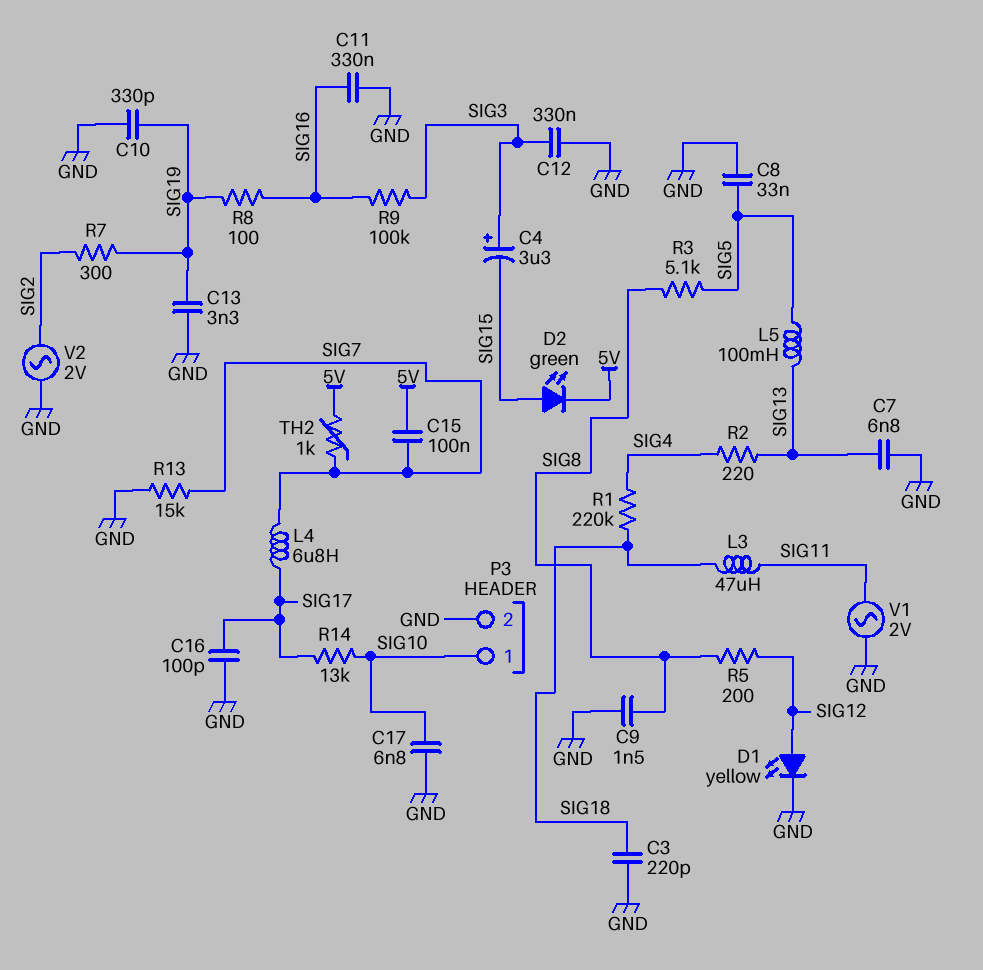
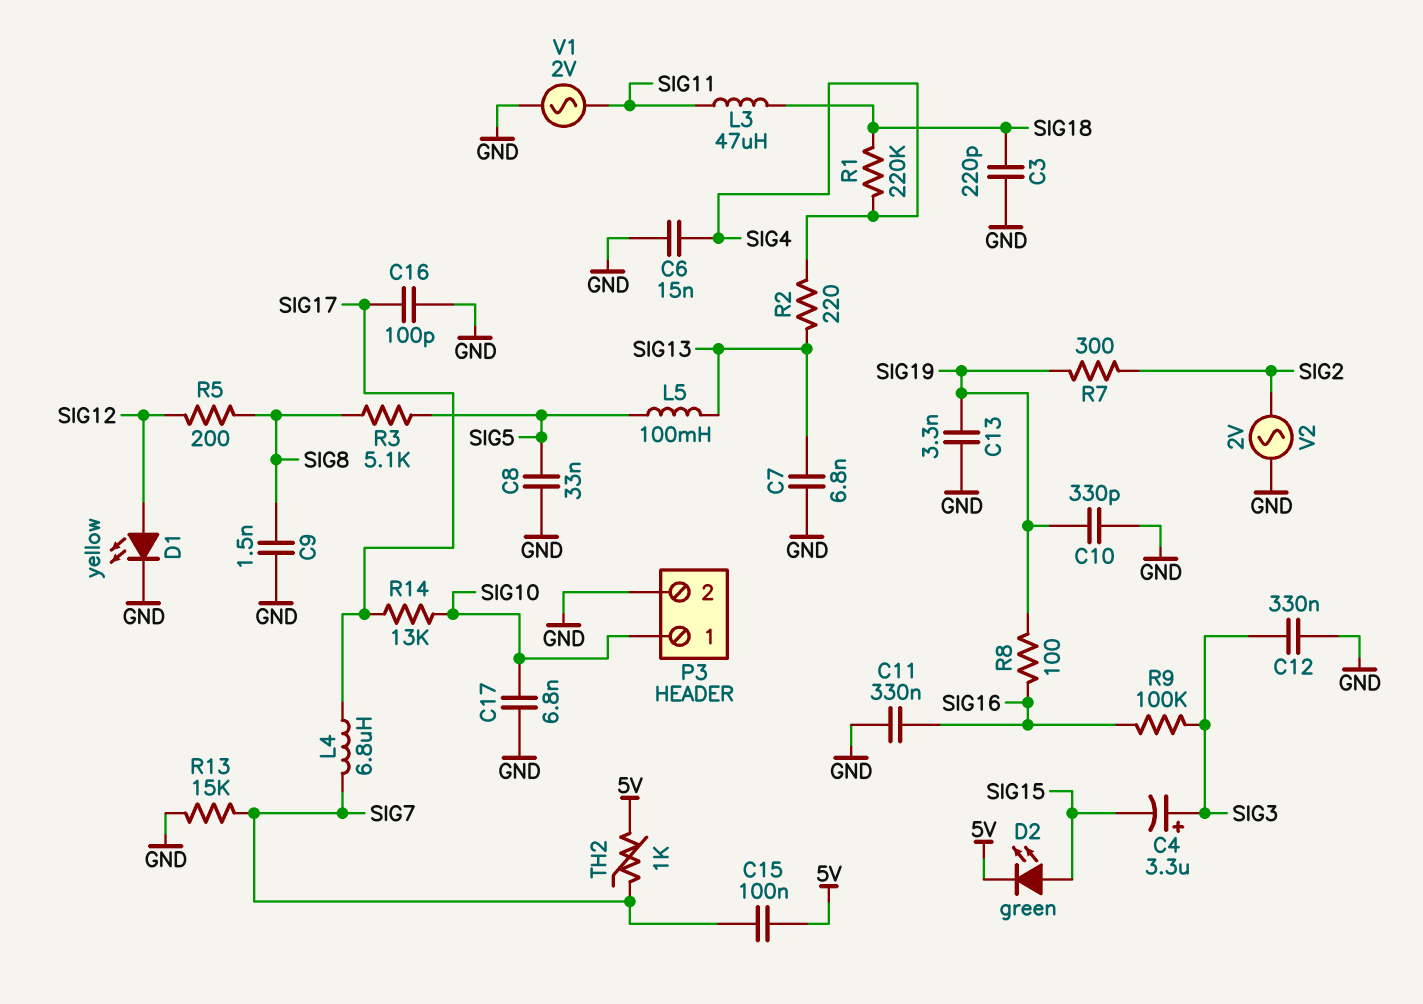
C6: none -> 15nF (GND, SIG4)

